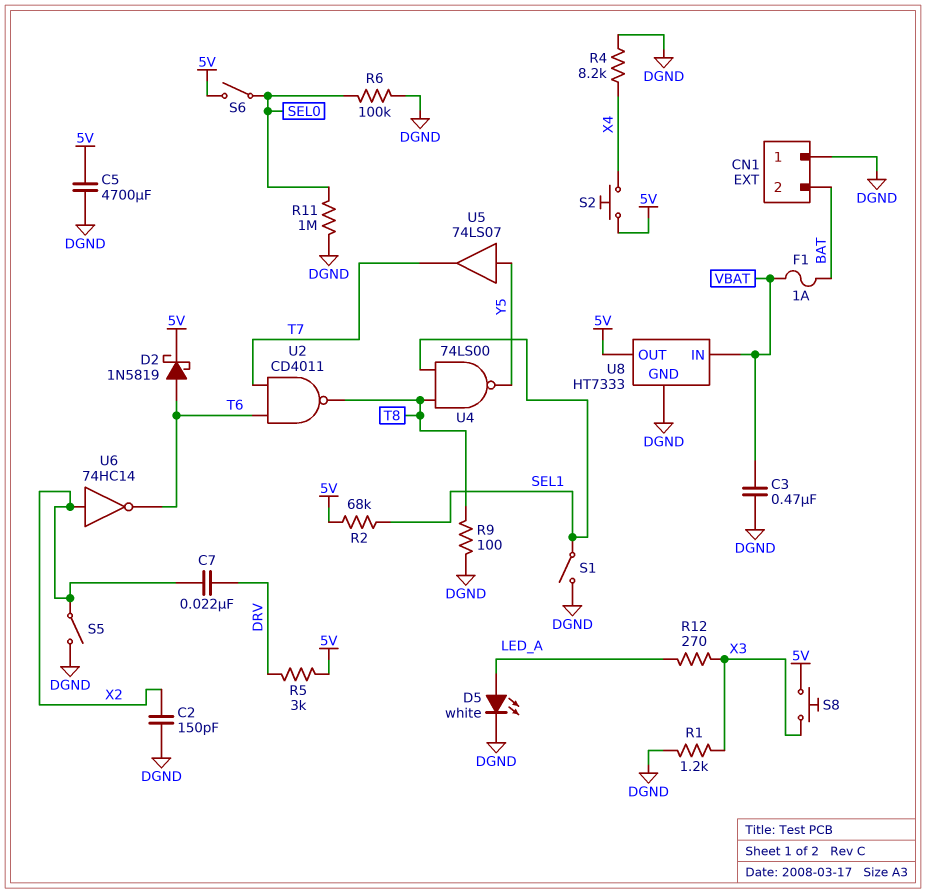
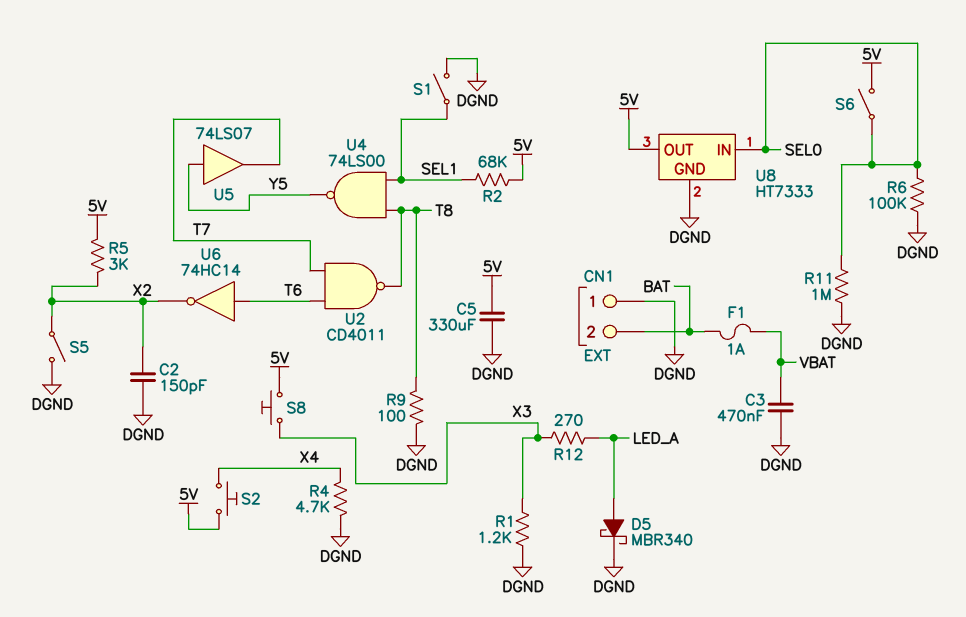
C5: 4700uF (5V, DGND) -> 330uF (5V, DGND)
C7: 22nF (DRV, X2) -> none
D2: schottky 1N5819 (A T6, K 5V) -> none
D5: LED white (A LED_A, K DGND) -> schottky MBR340 (A LED_A, K DGND)
R4: 8.2k (DGND, X4) -> 4.7k (DGND, X4)
R5: 3k (5V, DRV) -> 3k (5V, X2)
U6: NOT 74HC14 (in X2, out T6) -> NOT 74HC14 (in T6, out X2)
U8 pin IN: VBAT -> SEL0

